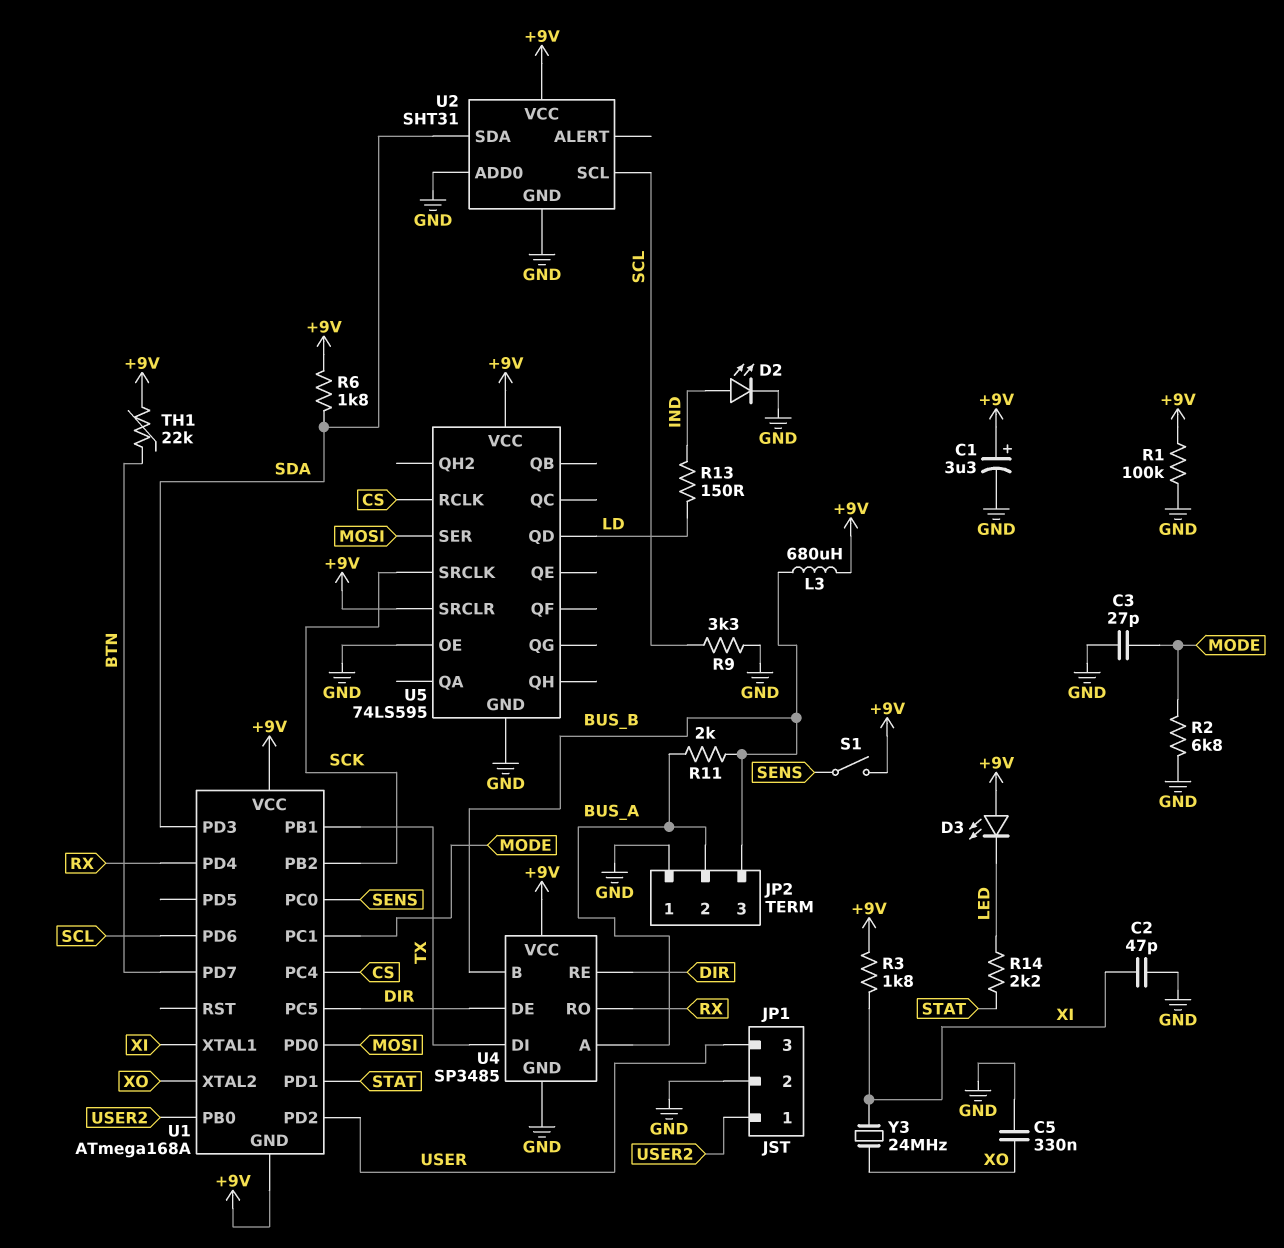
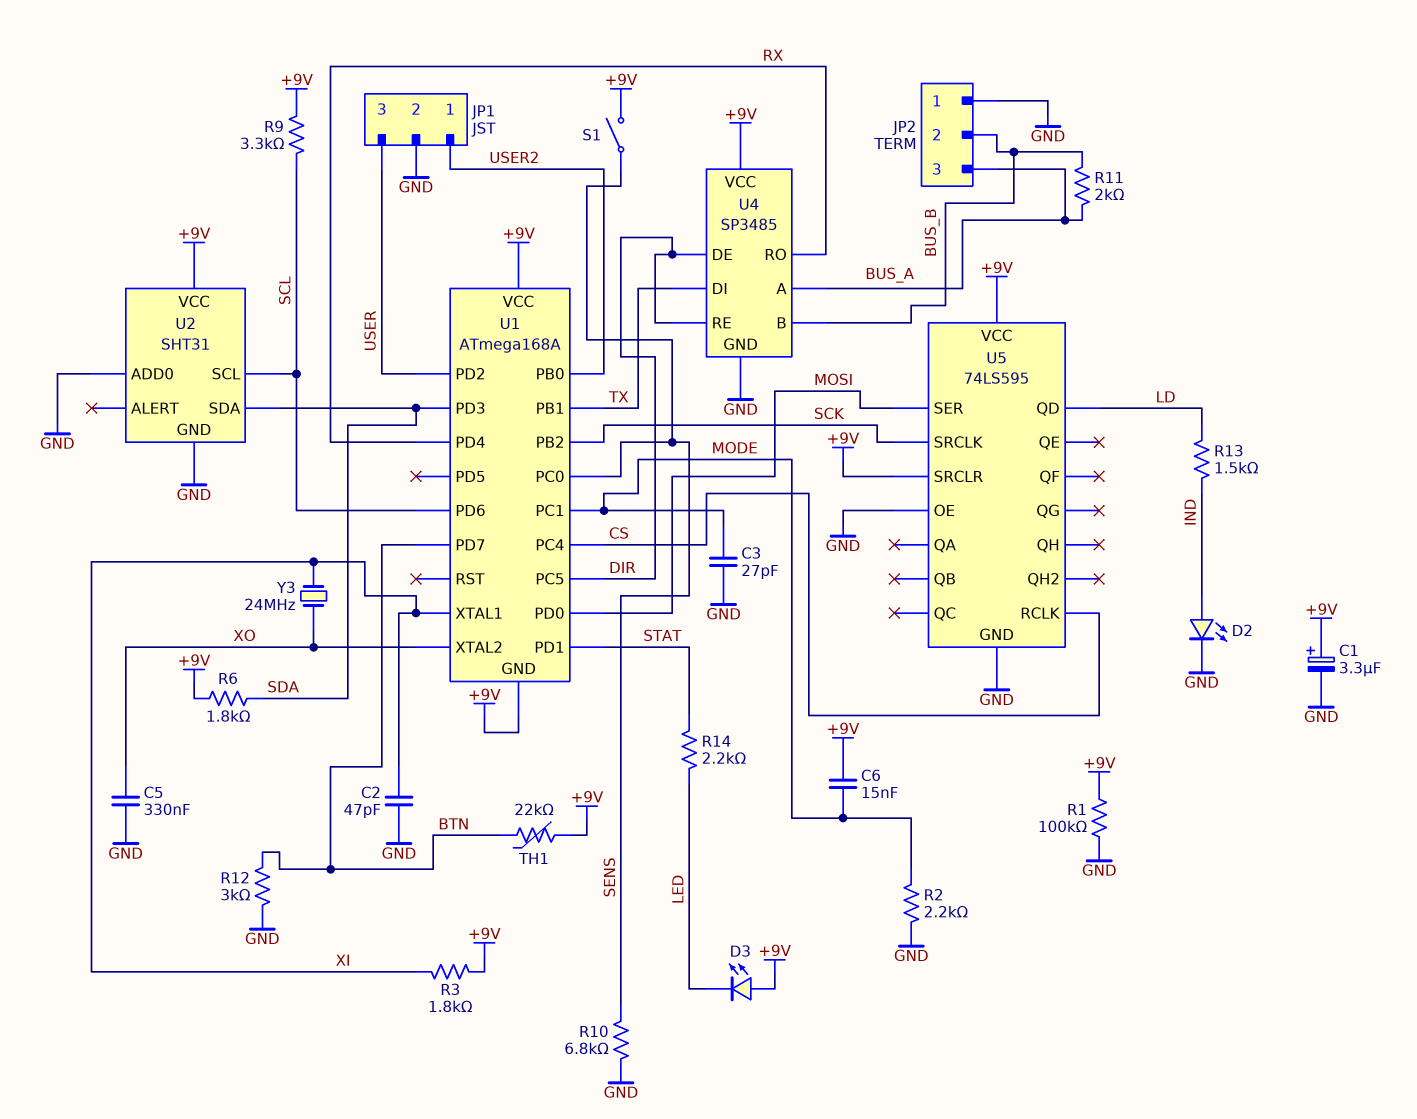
C6: none -> 15nF (+9V, MODE)
JP2 pin 2: BUS_A -> BUS_B
JP2 pin 3: BUS_B -> BUS_A
L3: 680uH (+9V, BUS_B) -> none
R2: 6.8k (GND, MODE) -> 2.2k (GND, MODE)
R9: 3.3k (GND, SCL) -> 3.3k (+9V, SCL)
R10: none -> 6.8k (GND, SENS)
R12: none -> 3k (BTN, GND)
R13: 150 (IND, LD) -> 1.5k (IND, LD)

